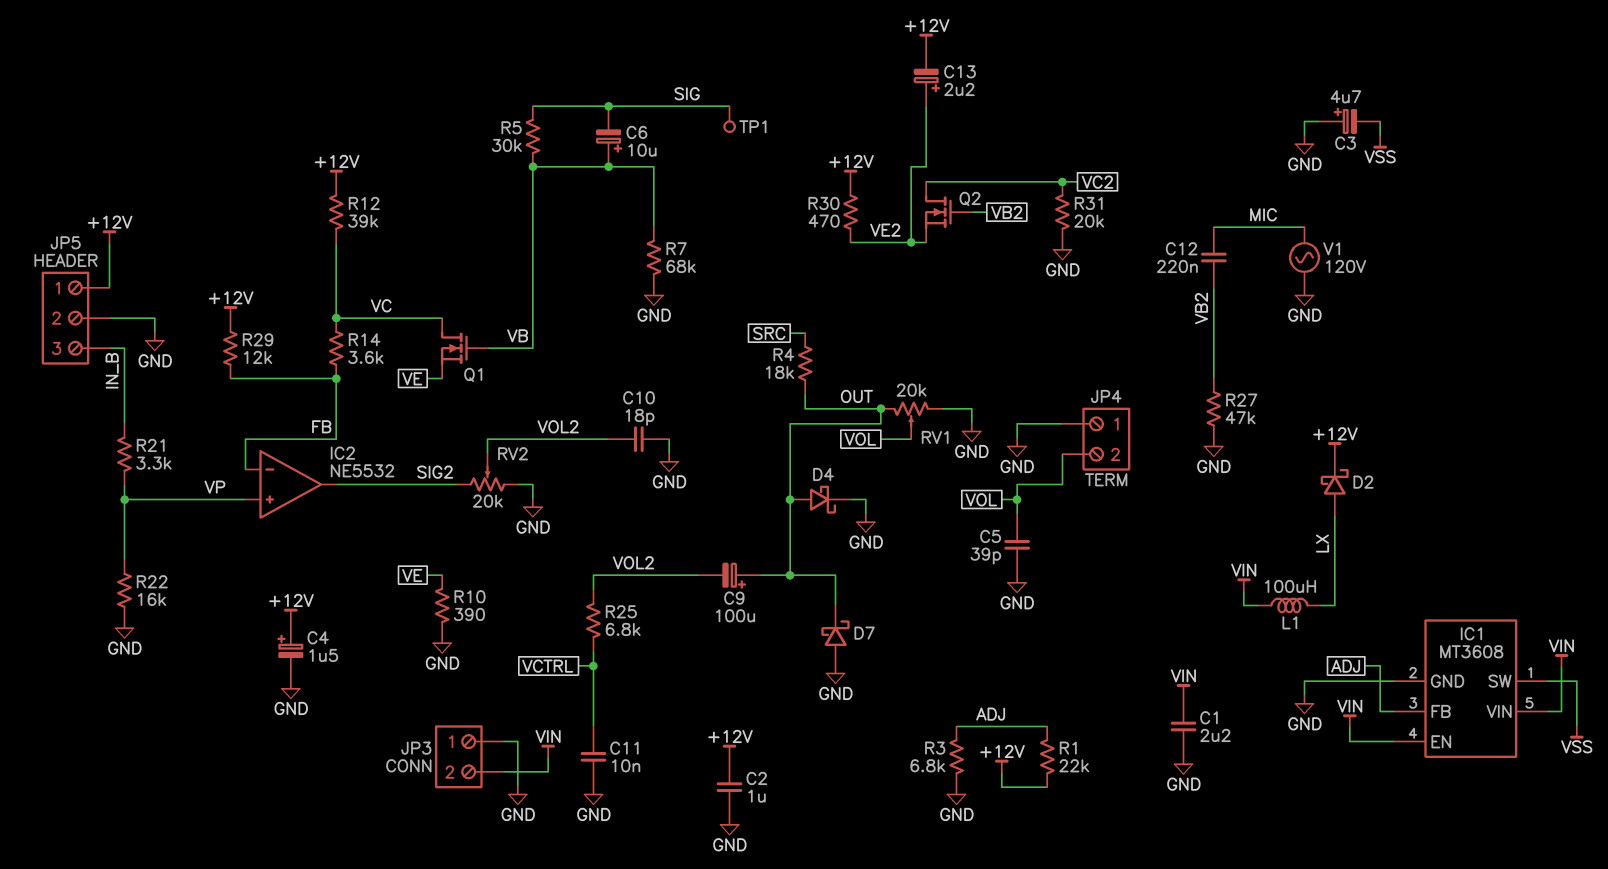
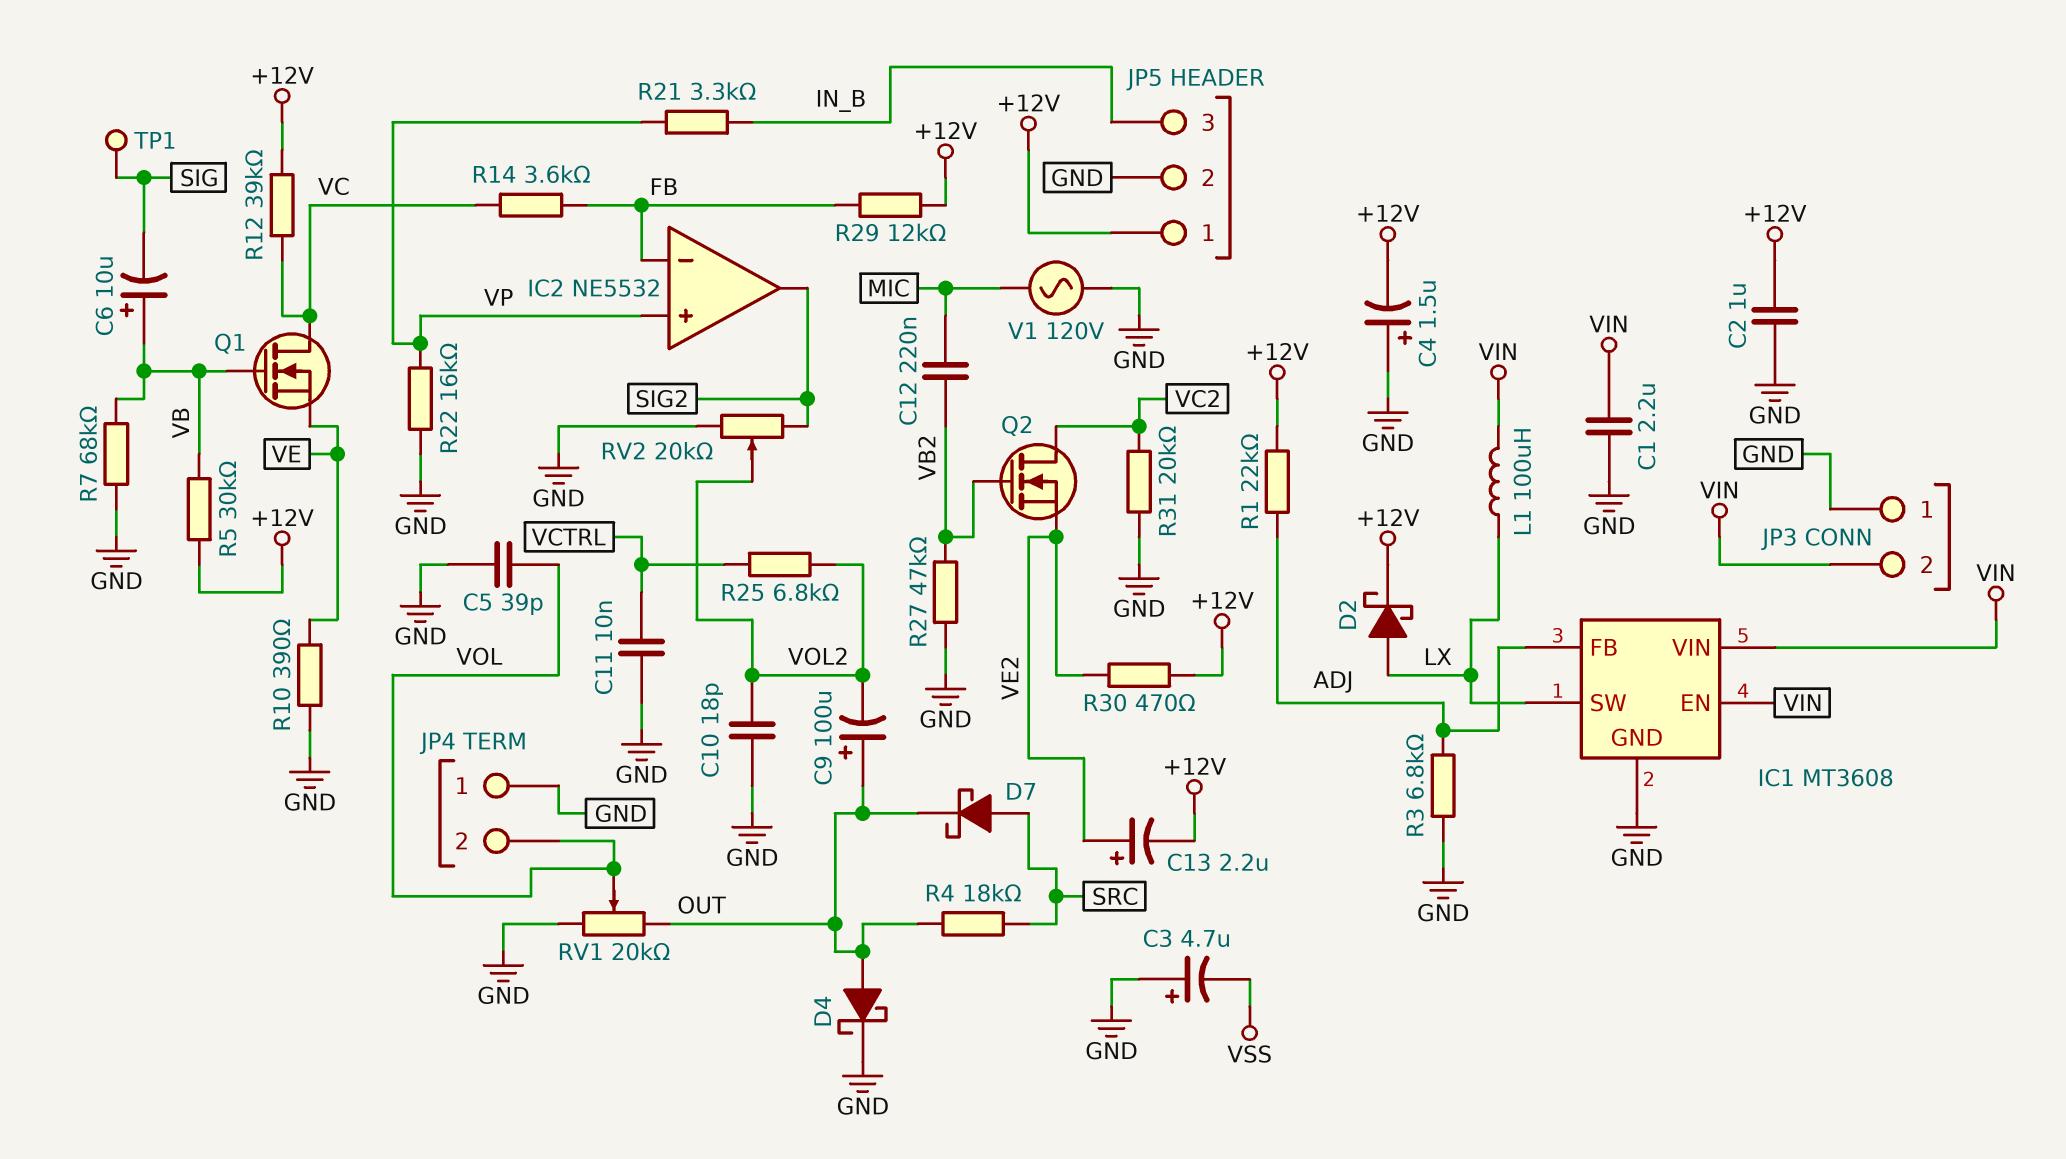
C4: 1.5uF (plus +12V, minus GND) -> 1.5uF (plus GND, minus +12V)
D7: schottky (A GND, K OUT) -> schottky (A SRC, K OUT)
IC1 pin SW: VSS -> LX
R5: 30k (SIG, VB) -> 30k (+12V, VB)

